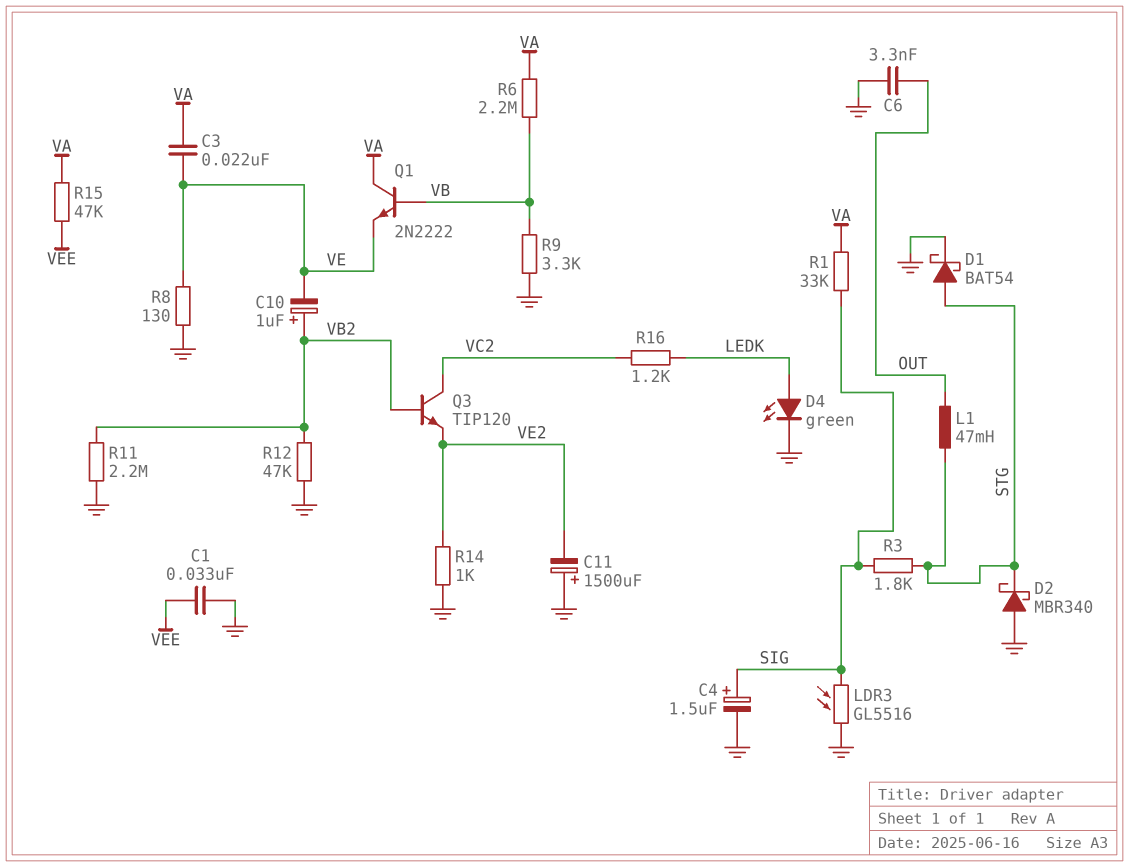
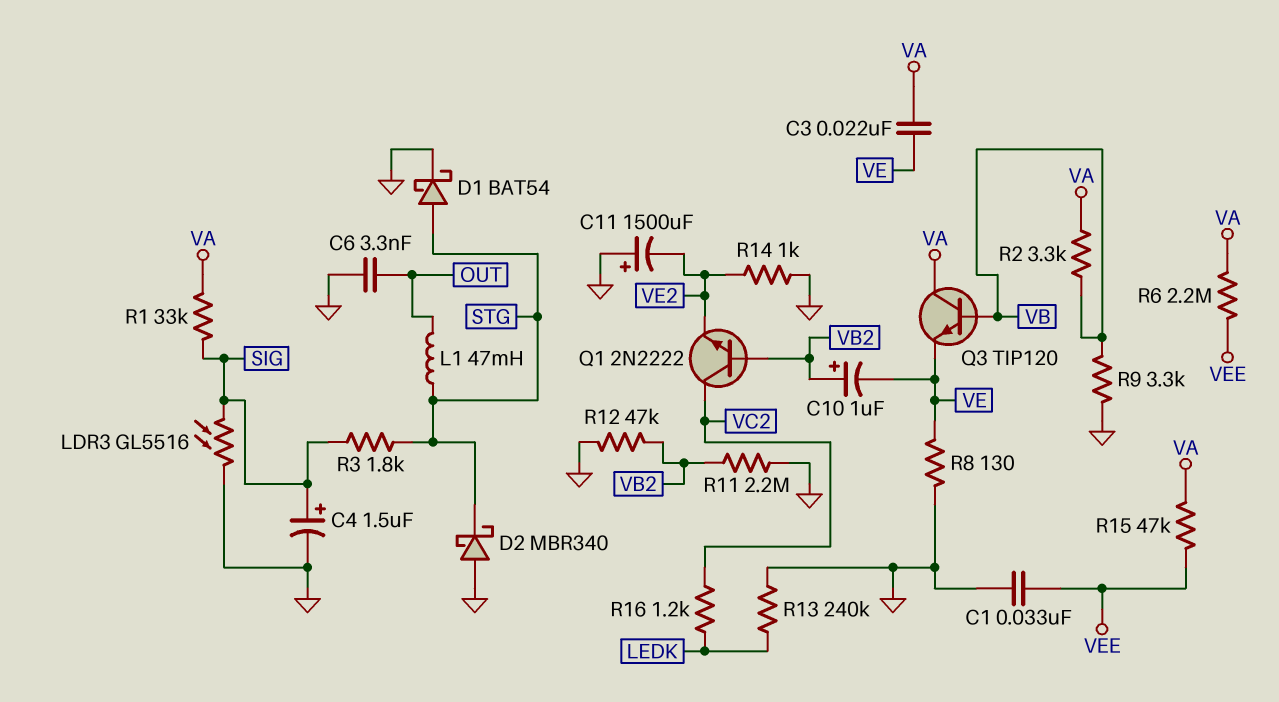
D4: LED green (A LEDK, K GND) -> none
Q1: NPN 2N2222 (B VB, C VA, E VE) -> NPN 2N2222 (B VB2, C VC2, E VE2)
Q3: NPN TIP120 (B VB2, C VC2, E VE2) -> NPN TIP120 (B VB, C VA, E VE)
R2: none -> 3.3k (VA, VB)
R6: 2.2M (VA, VB) -> 2.2M (VA, VEE)
R13: none -> 240k (GND, LEDK)

